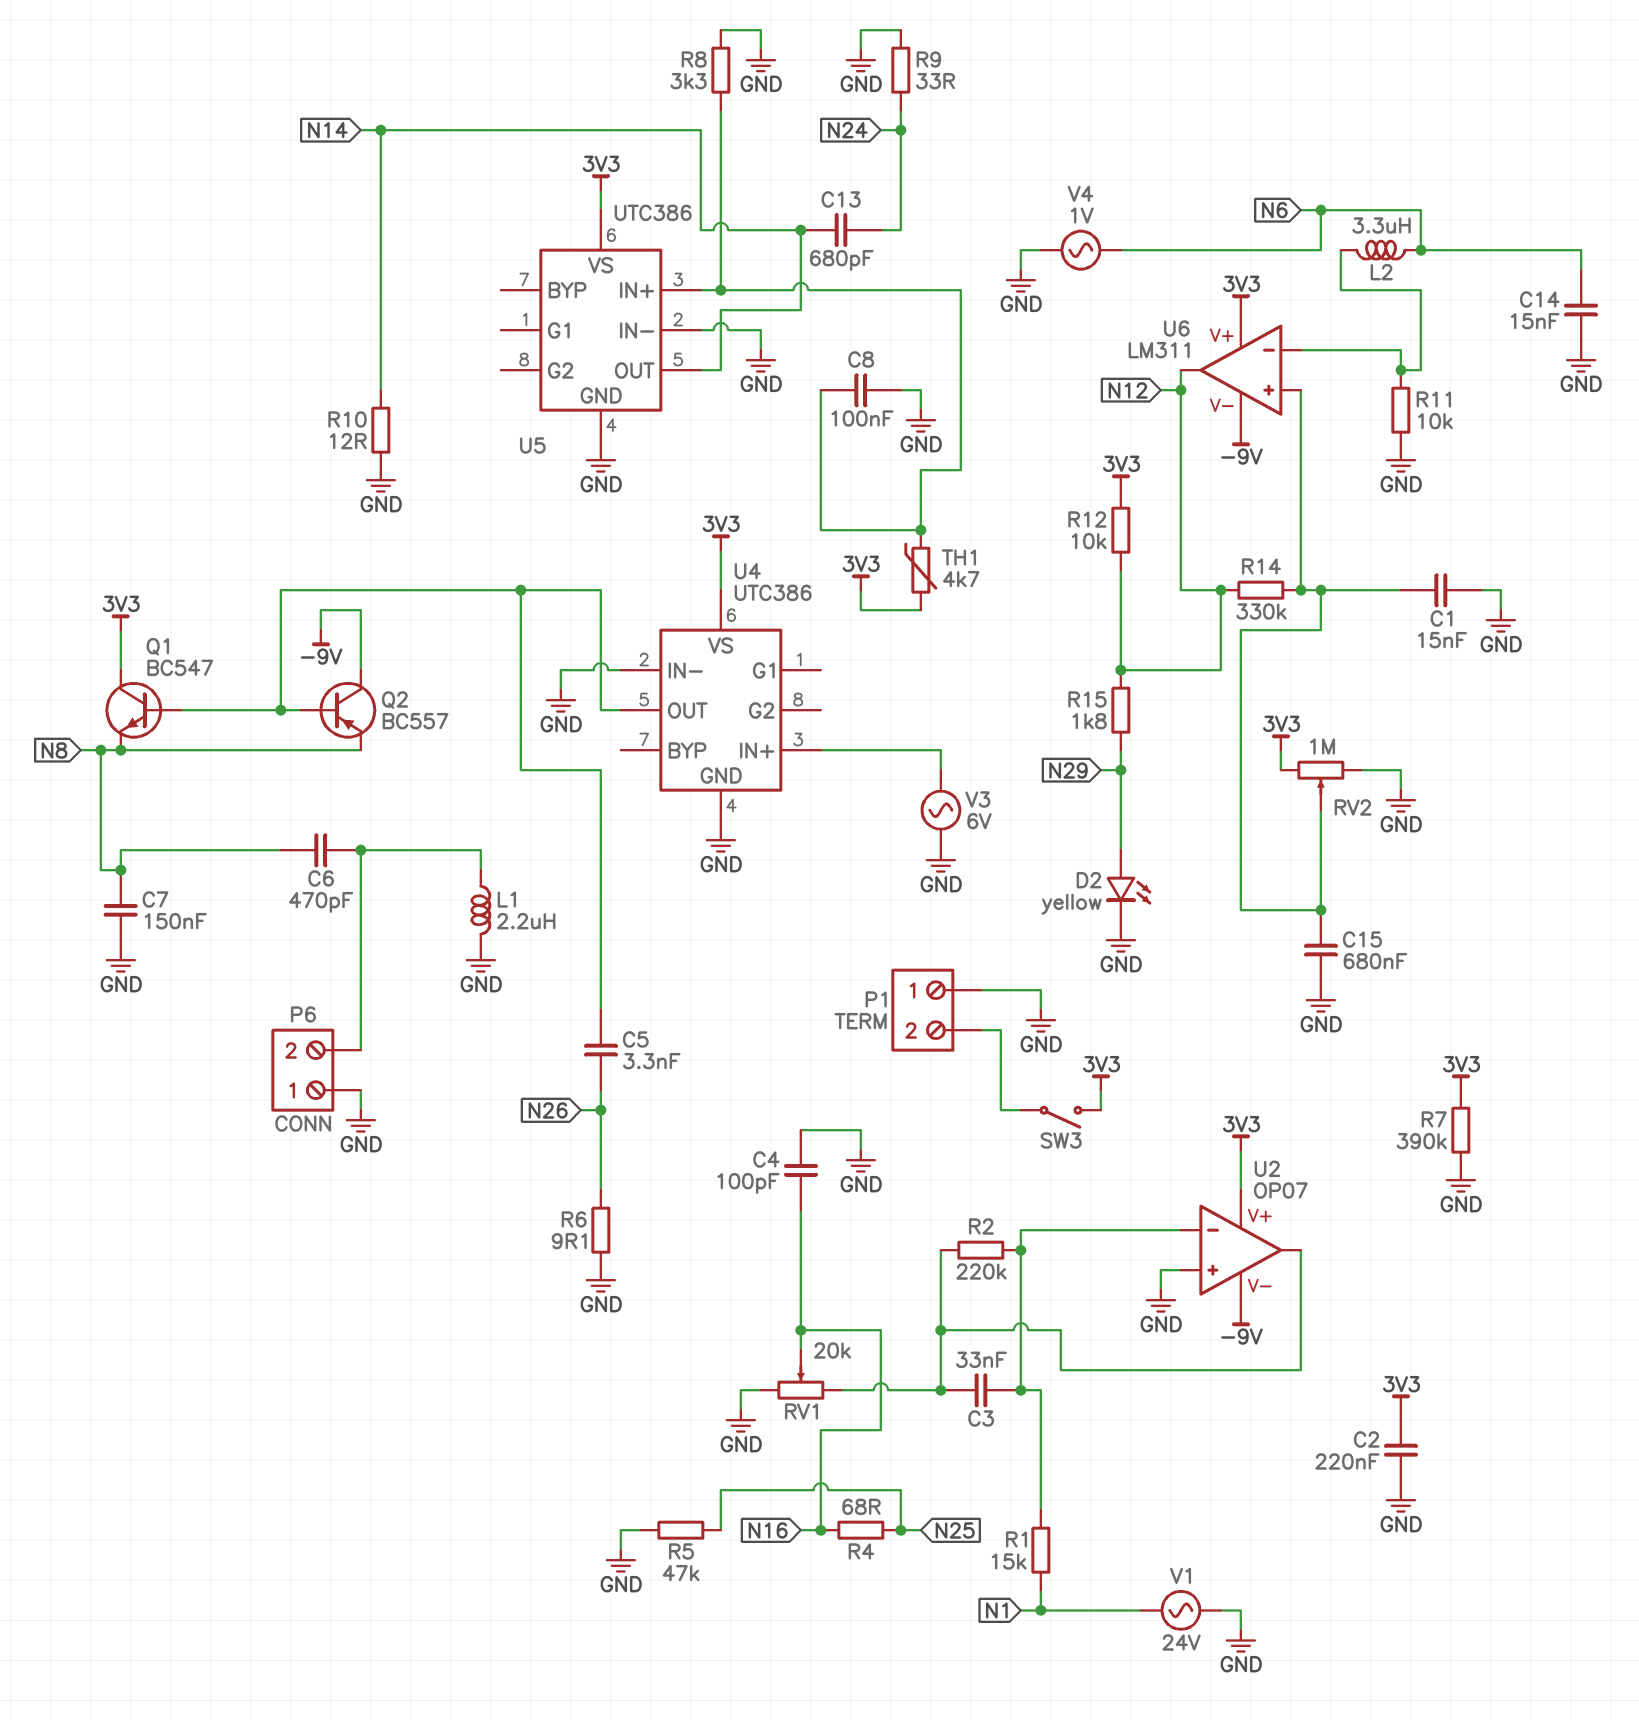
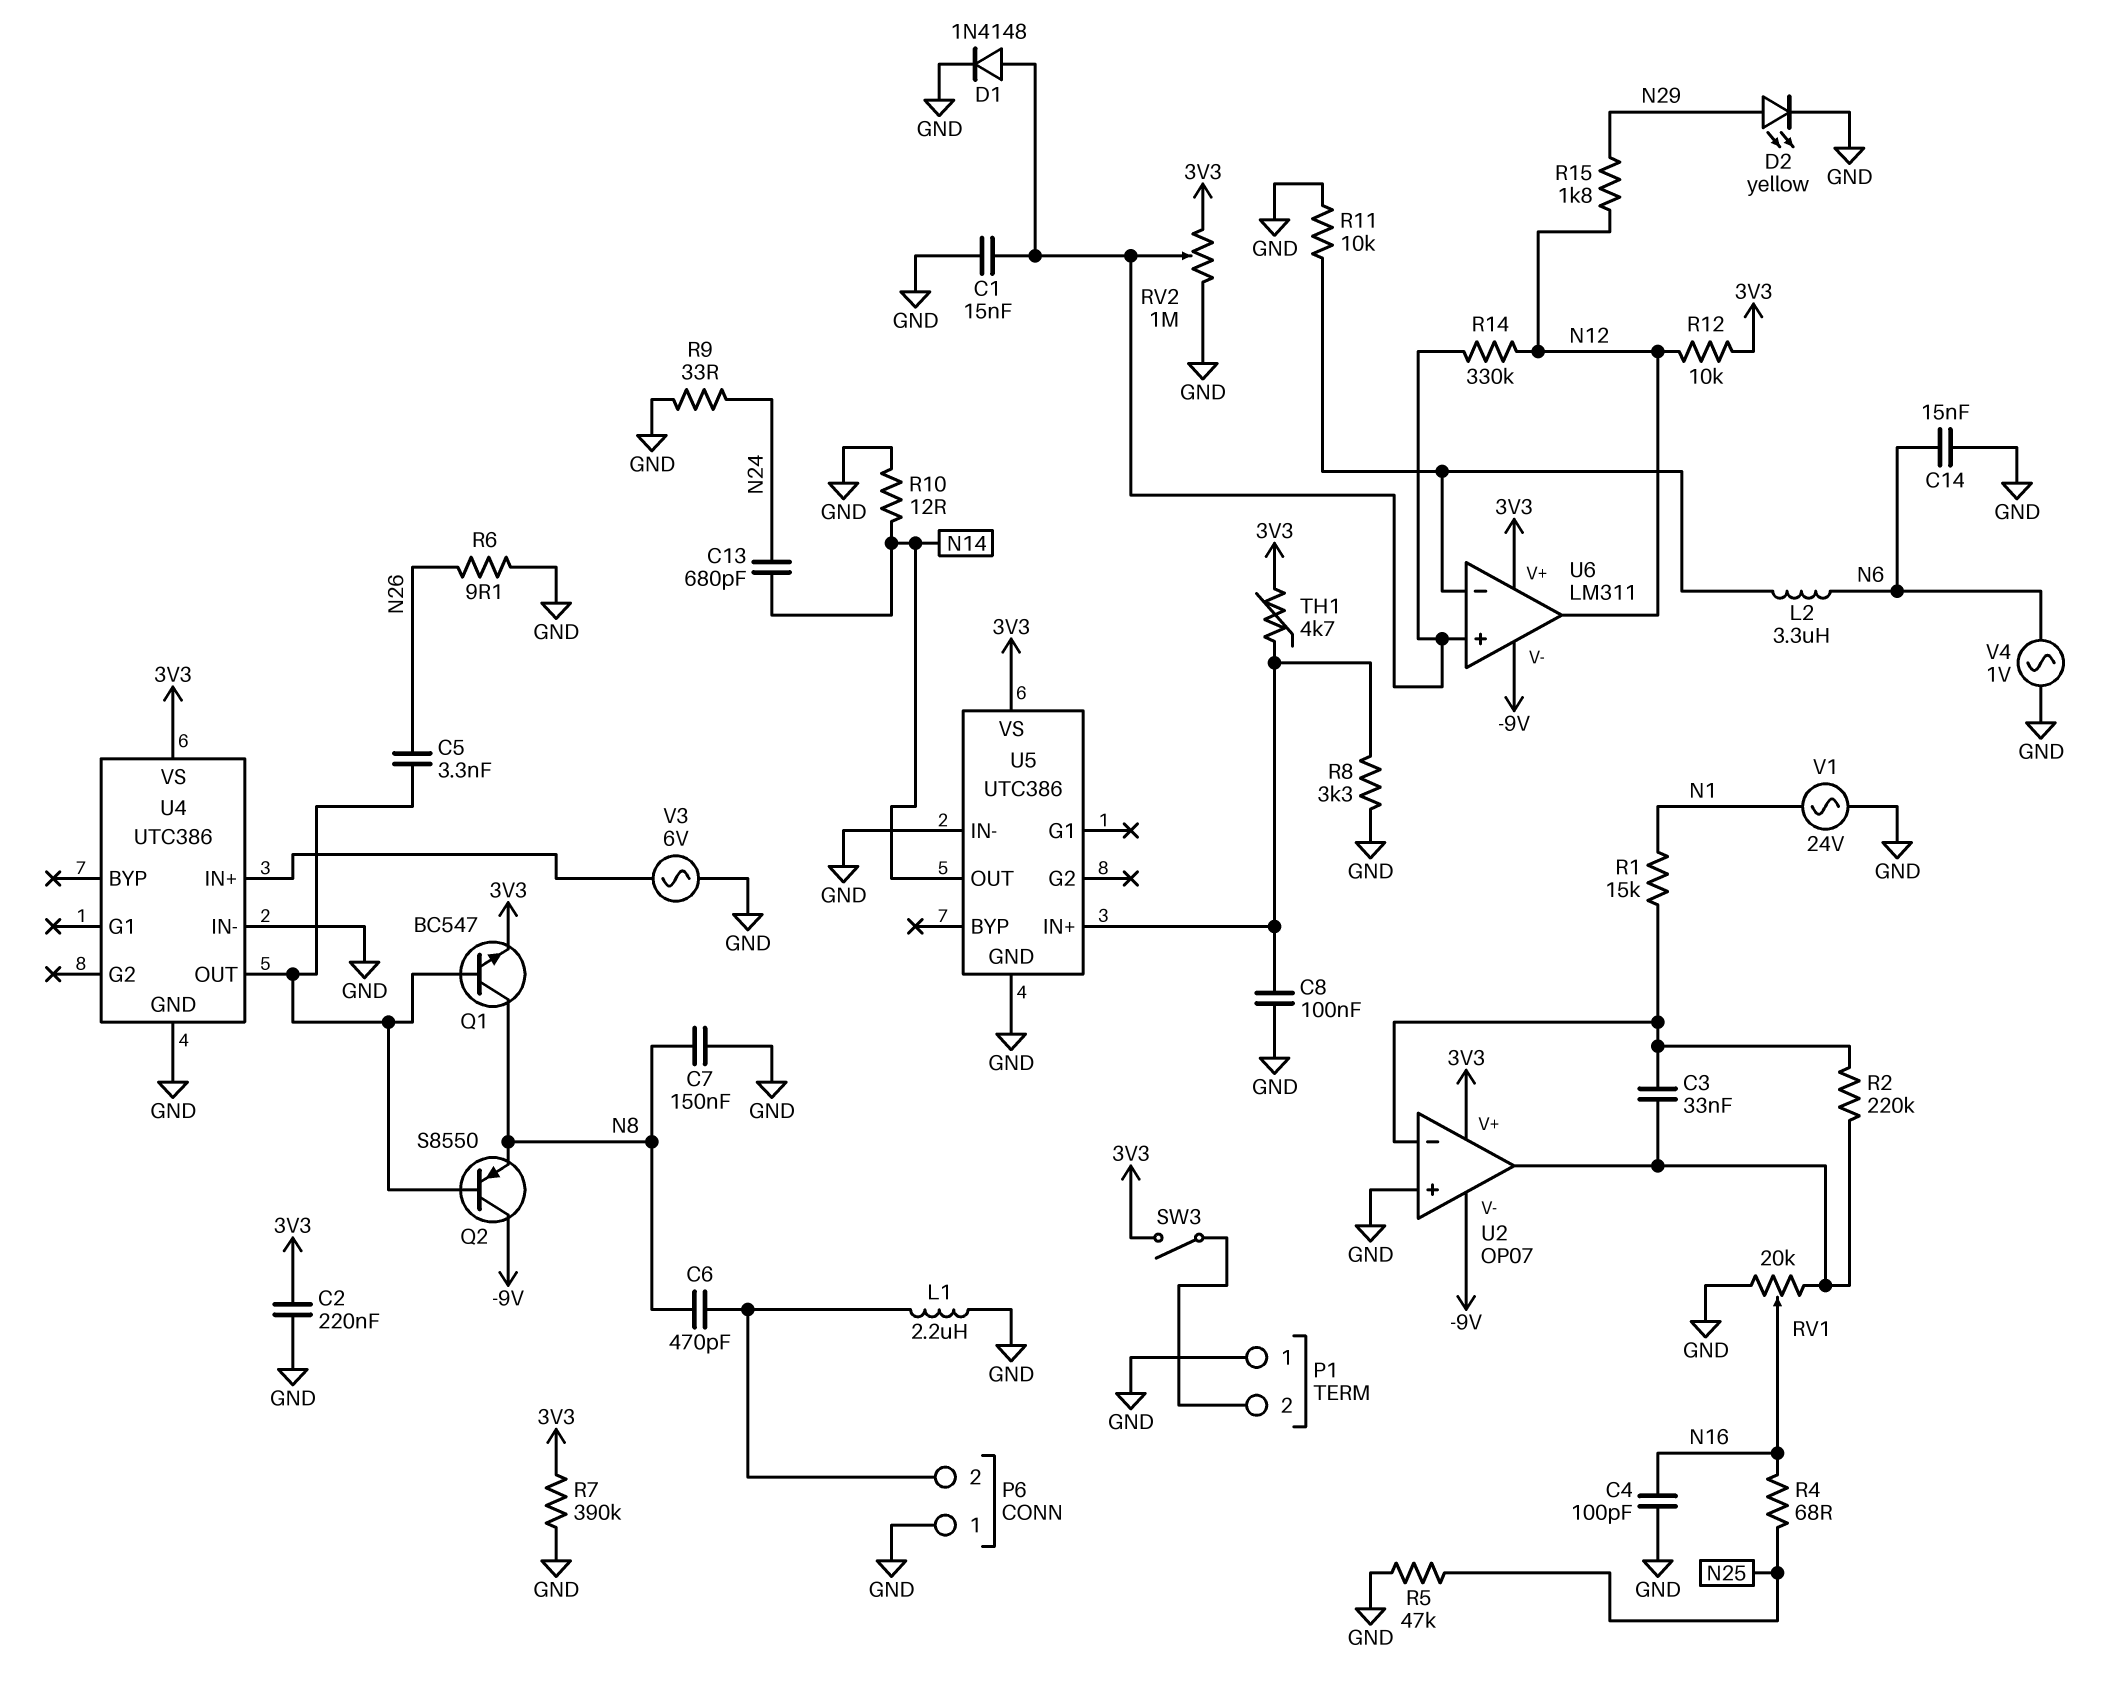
C15: 680nF (GND, U6/in+) -> none
D1: none -> diode 1N4148 (A U6/in+, K GND)
Q1: NPN BC547 (B U4/OUT, C 3V3, E N8) -> NPN BC547 (B U4/OUT, C N8, E 3V3)
Q2: PNP BC557 (B U4/OUT, C -9V, E N8) -> PNP S8550 (B U4/OUT, C -9V, E N8)

